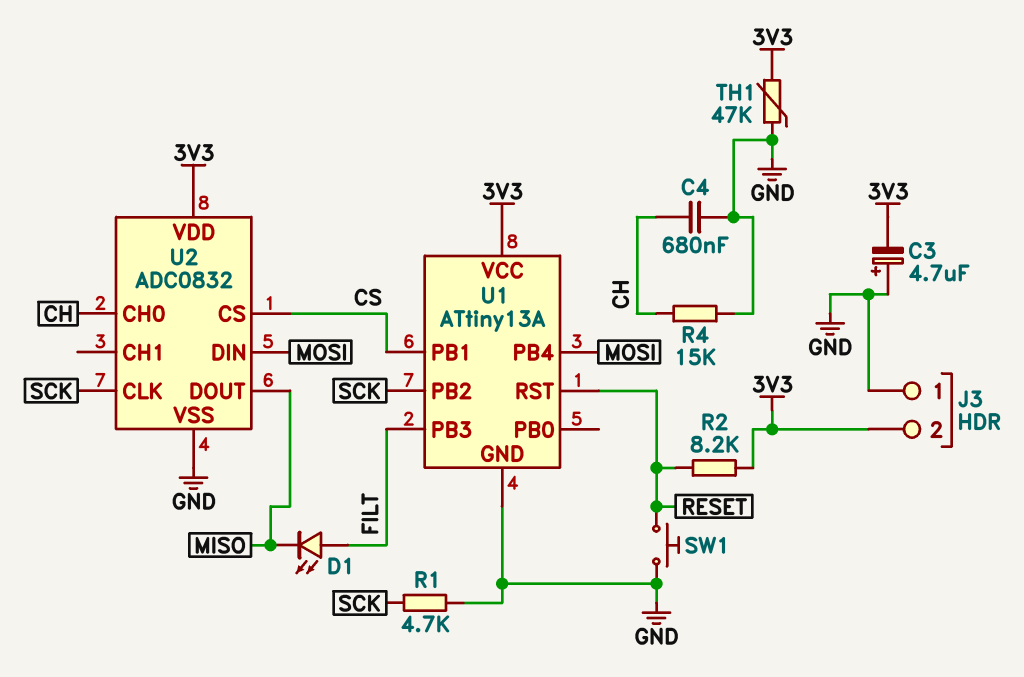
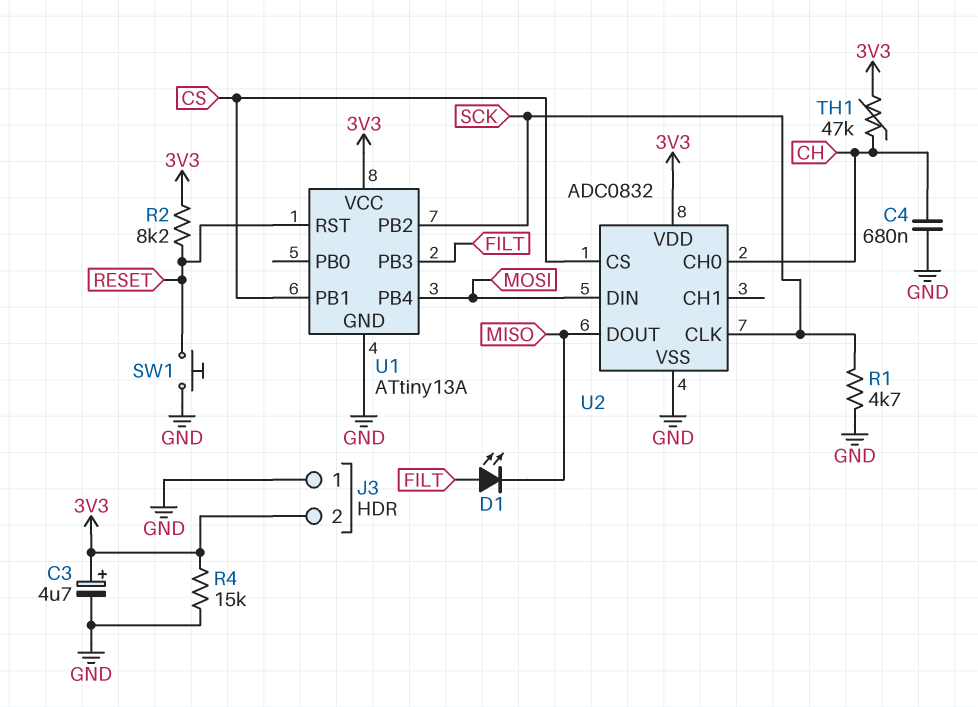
C3: 4.7uF (plus GND, minus 3V3) -> 4.7uF (plus 3V3, minus GND)
R4: 15k (CH, GND) -> 15k (3V3, GND)
TH1: 47k (3V3, GND) -> 47k (3V3, CH)

